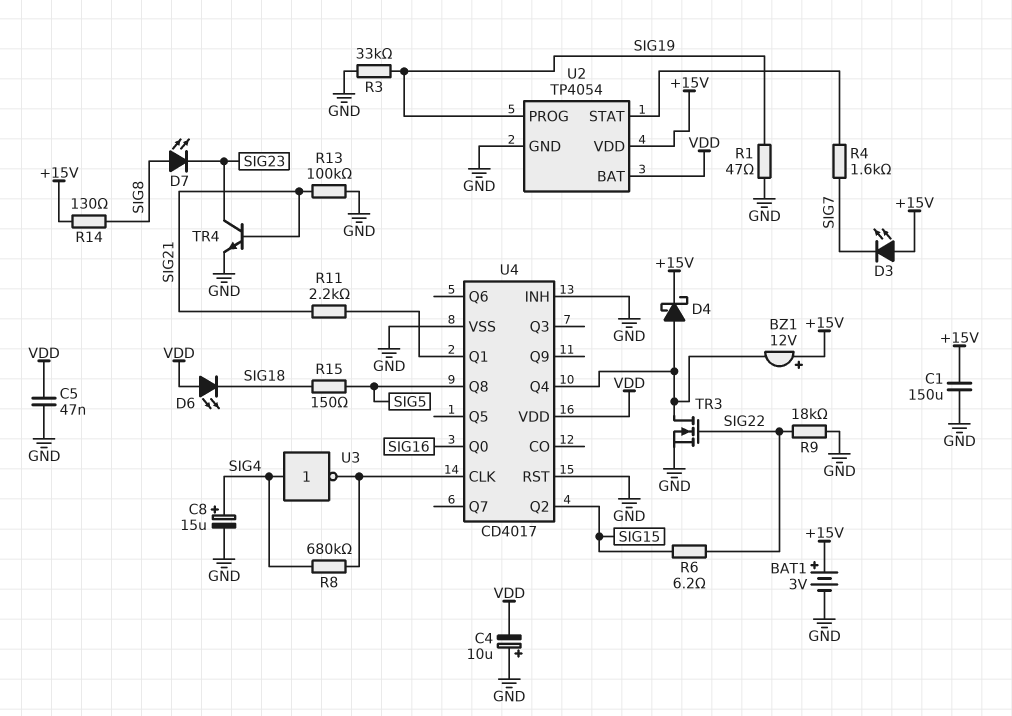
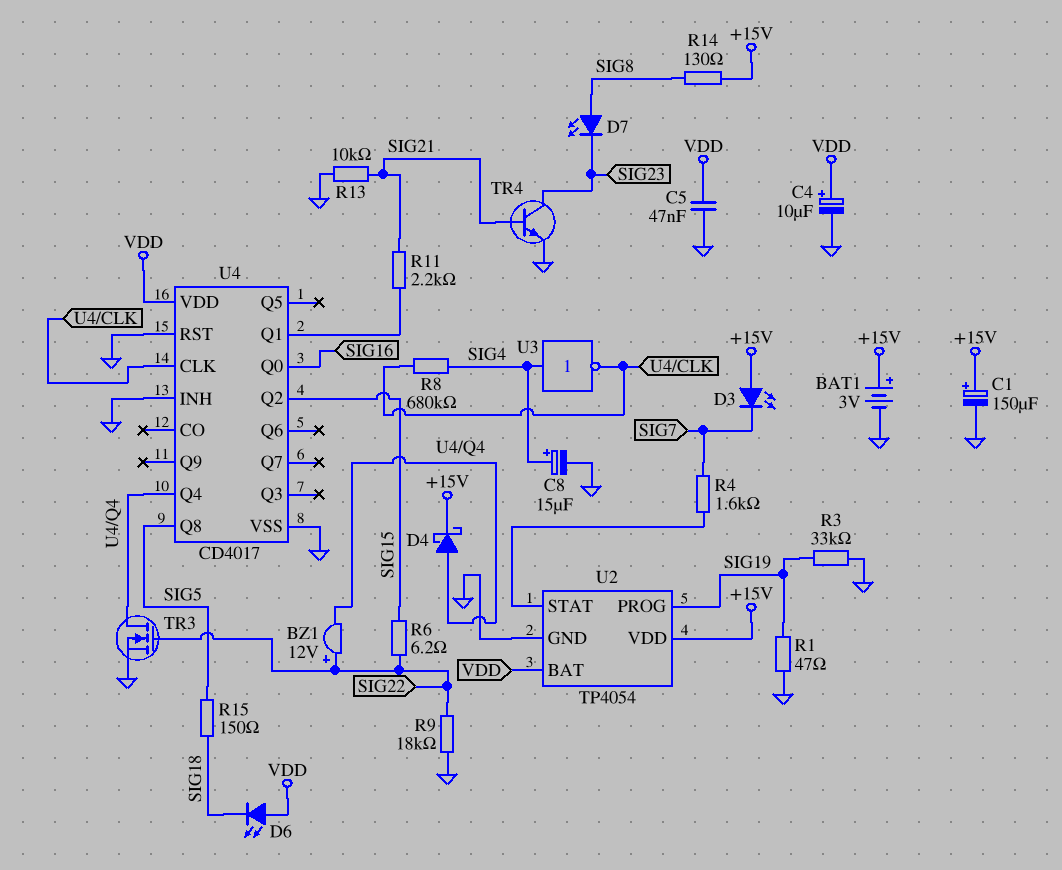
BZ1: buzzer 12V (plus +15V, minus U4/Q4) -> buzzer 12V (plus SIG22, minus U4/Q4)
C1: 150uF (+15V, GND) -> 150uF (plus +15V, minus GND)
C4: 10uF (plus GND, minus VDD) -> 10uF (plus VDD, minus GND)
R13: 100k (GND, SIG21) -> 10k (GND, SIG21)

